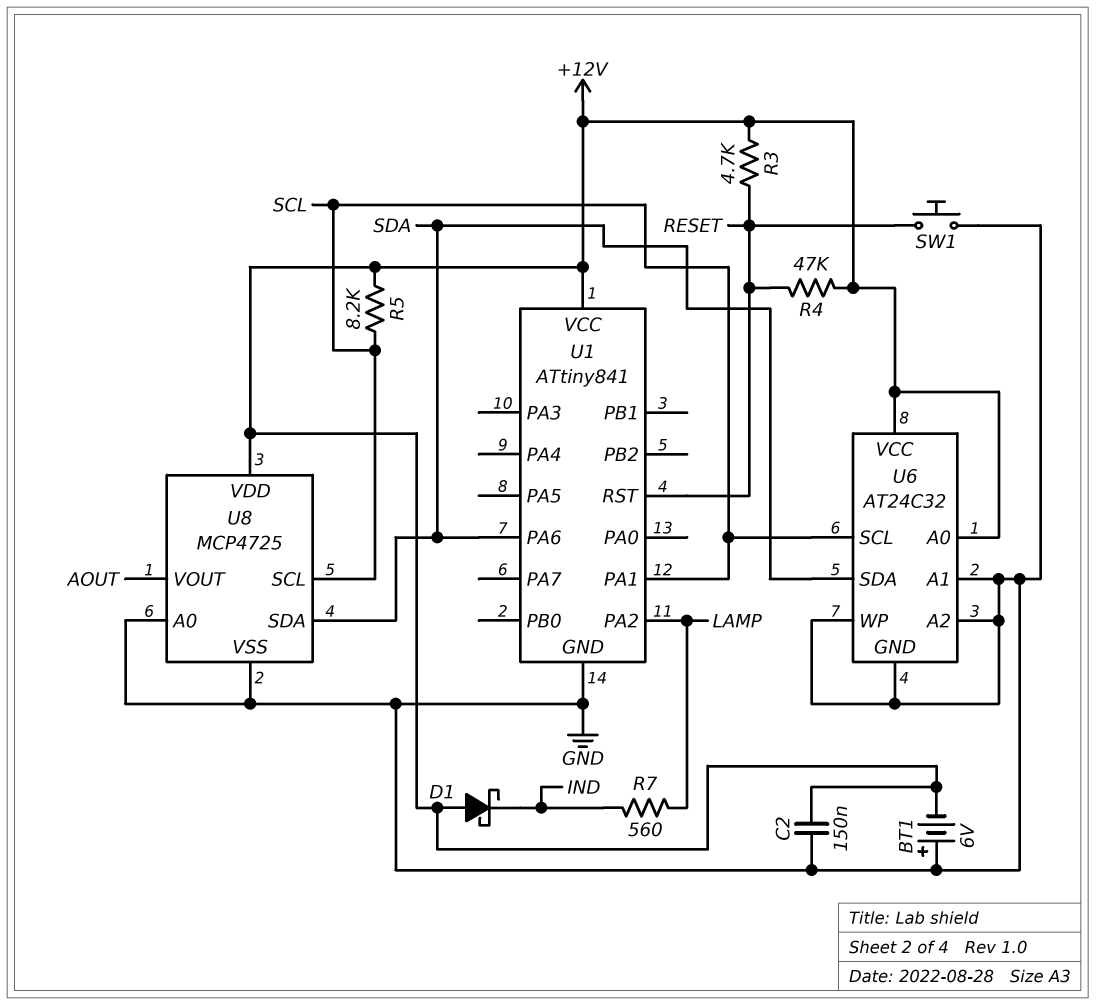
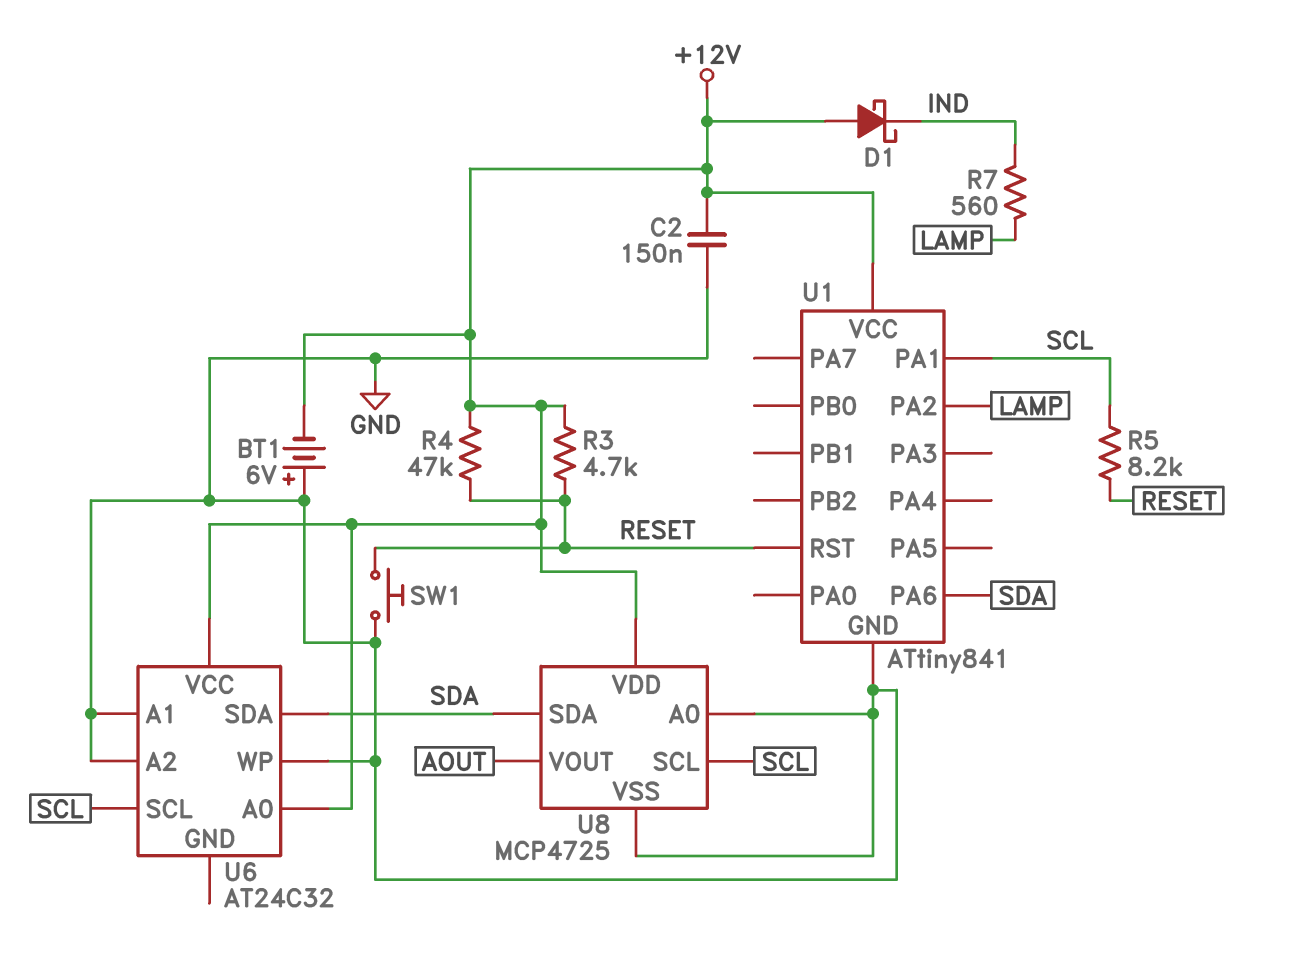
R5: 8.2k (+12V, SCL) -> 8.2k (RESET, SCL)
U6 pin GND: GND -> none

